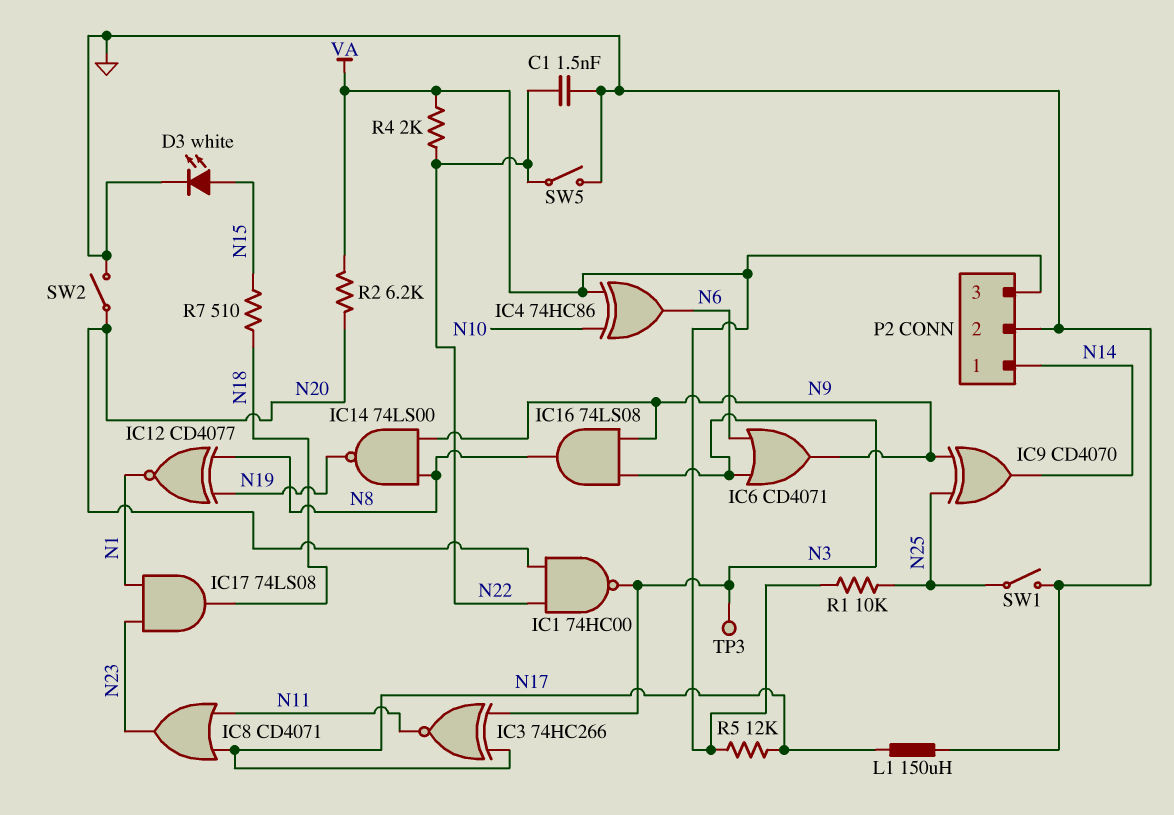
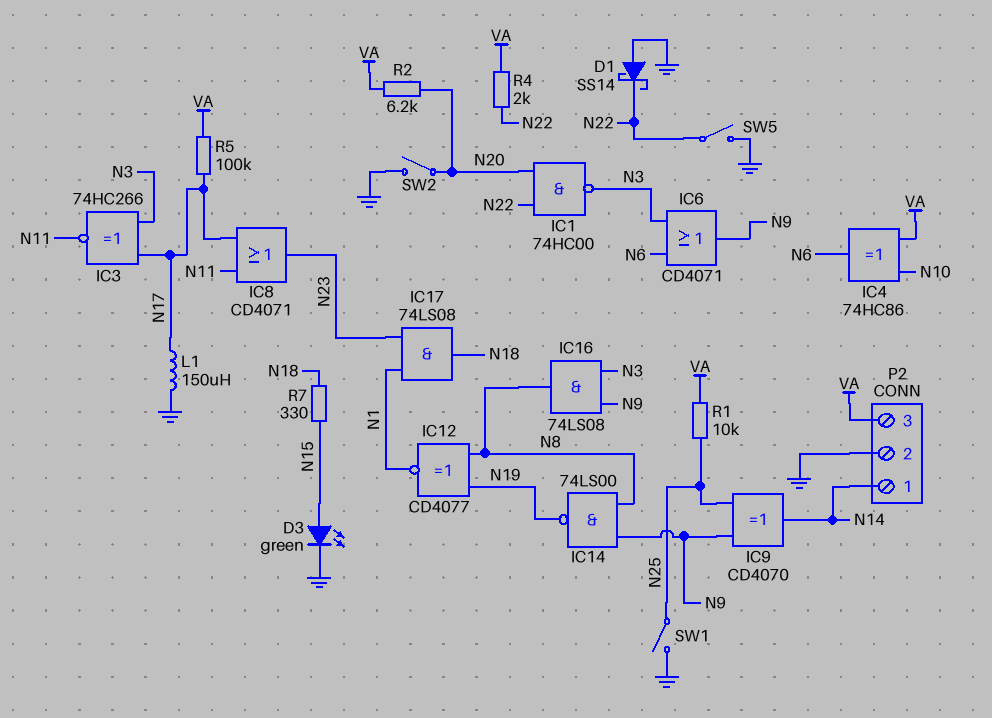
C1: 1.5nF (GND, N22) -> none
D1: none -> schottky SS14 (A GND, K N22)
D3: LED white (A N15, K GND) -> LED green (A N15, K GND)
R5: 12k (N17, VA) -> 100k (N17, VA)
R7: 510 (N15, N18) -> 330 (N15, N18)
TP3: test point (N3) -> none

